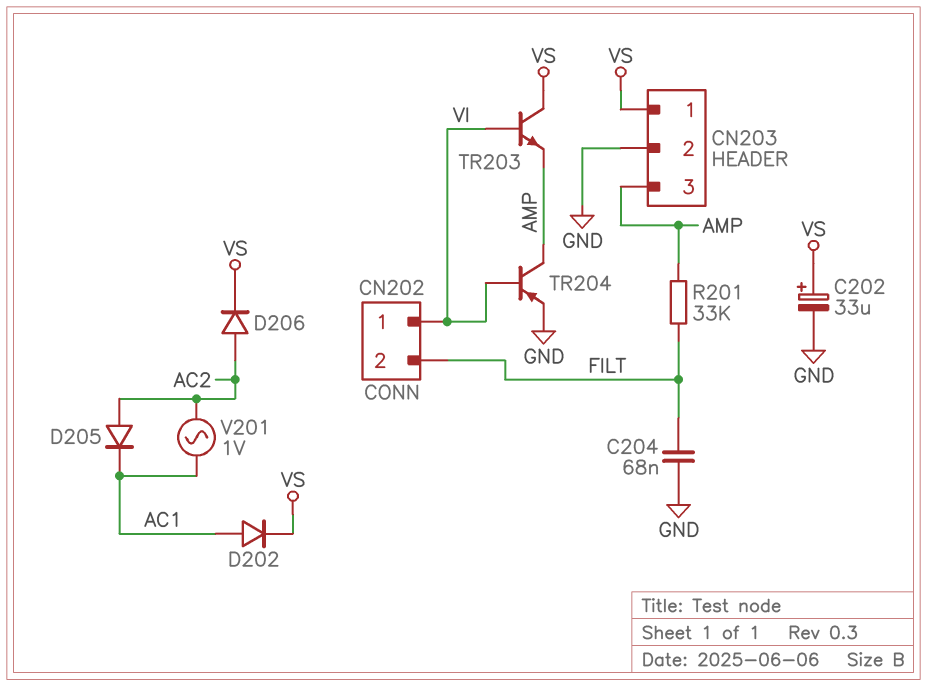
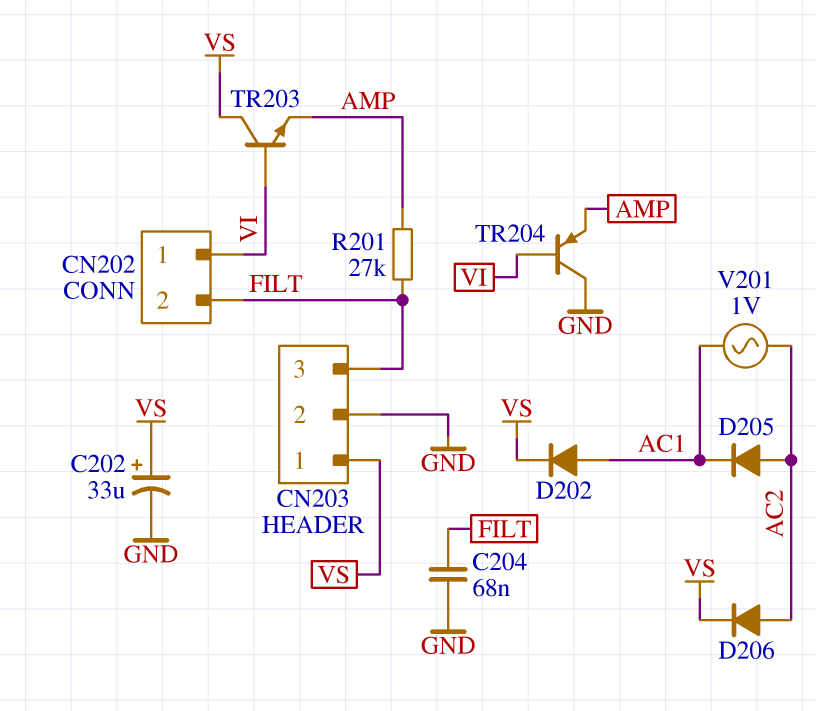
CN203 pin 3: AMP -> FILT
R201: 33k (AMP, FILT) -> 27k (AMP, FILT)
TR204: PNP (B VI, C AMP, E GND) -> PNP (B VI, C GND, E AMP)

